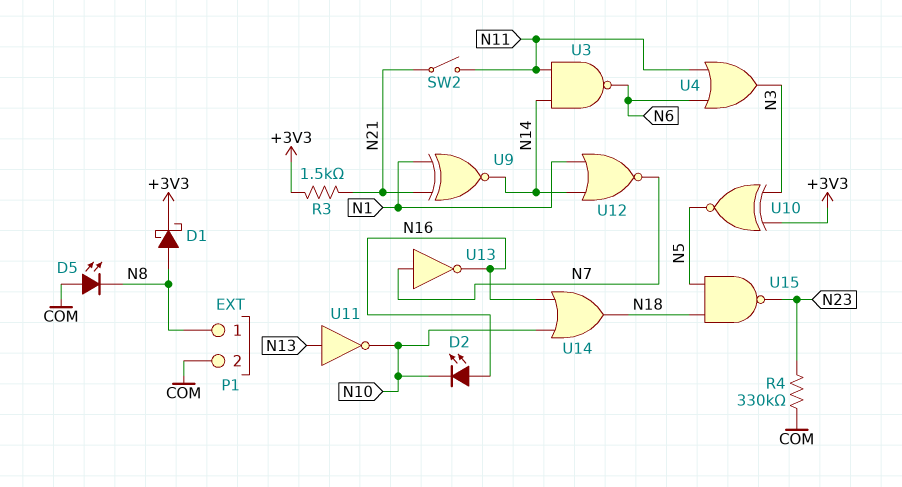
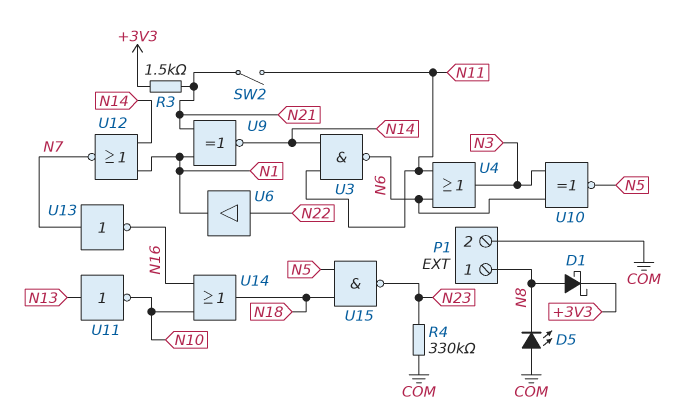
D2: LED (A N16, K N10) -> none
U6: none -> buffer (in N22, out N1)
U10: XNOR (in +3V3, in N3, out N5) -> XNOR (in N3, in N6, out N5)

